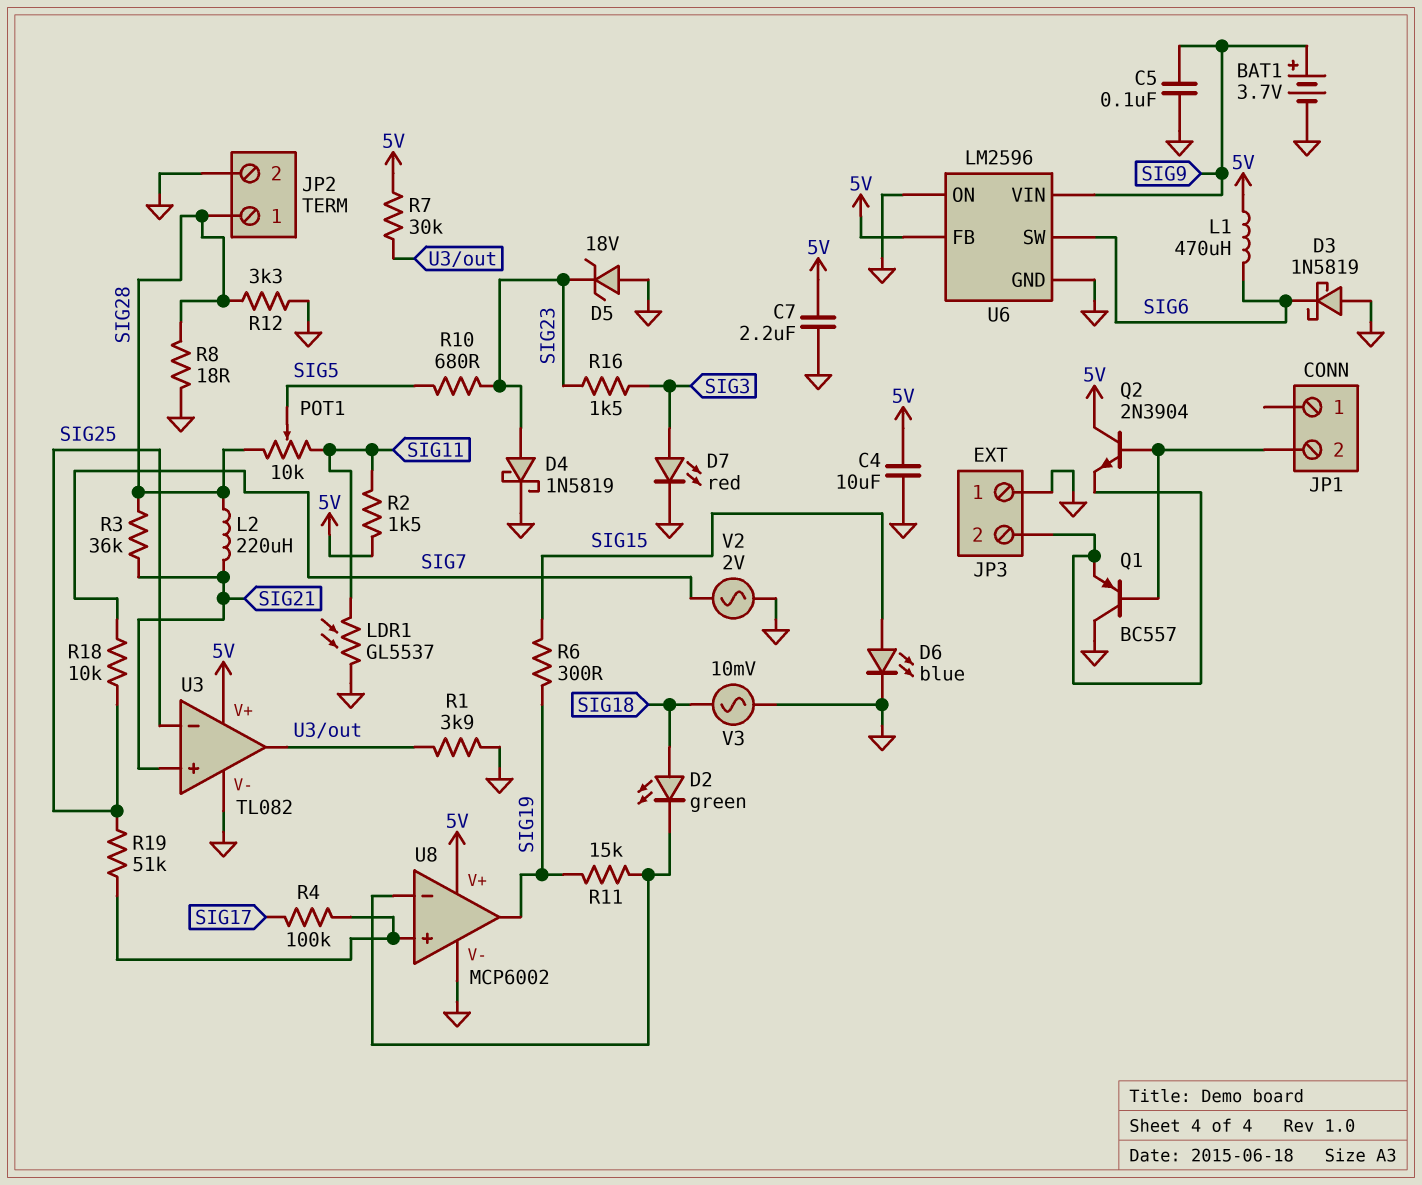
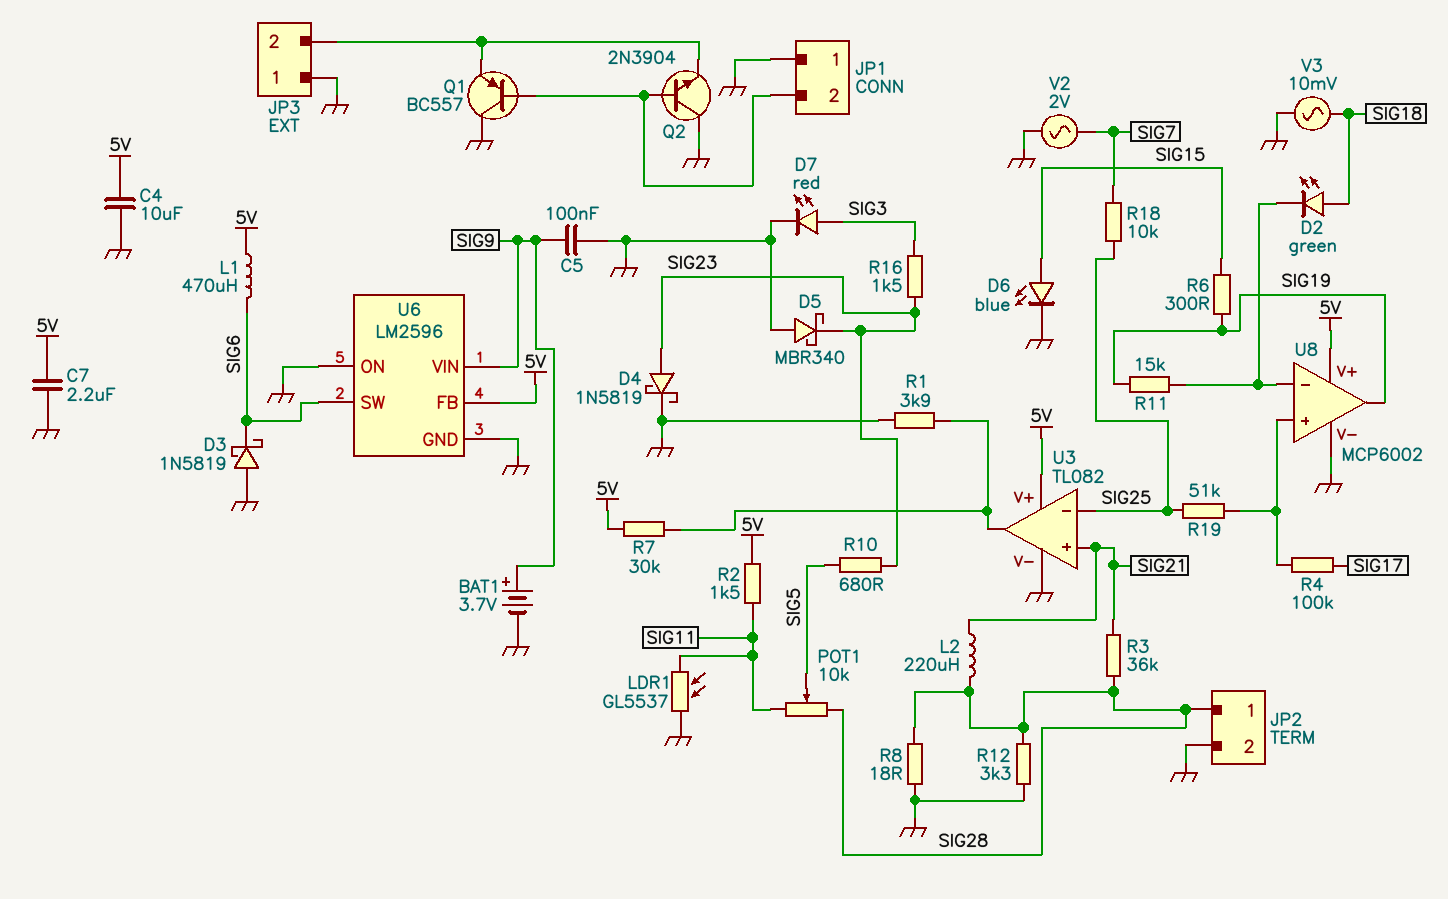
D5: zener 18V (A GND, K SIG23) -> schottky MBR340 (A GND, K SIG23)
JP1 pin 1: none -> GND
Q2: NPN 2N3904 (B JP1/2, C 5V, E JP3/2) -> NPN 2N3904 (B JP1/2, C GND, E JP3/2)

